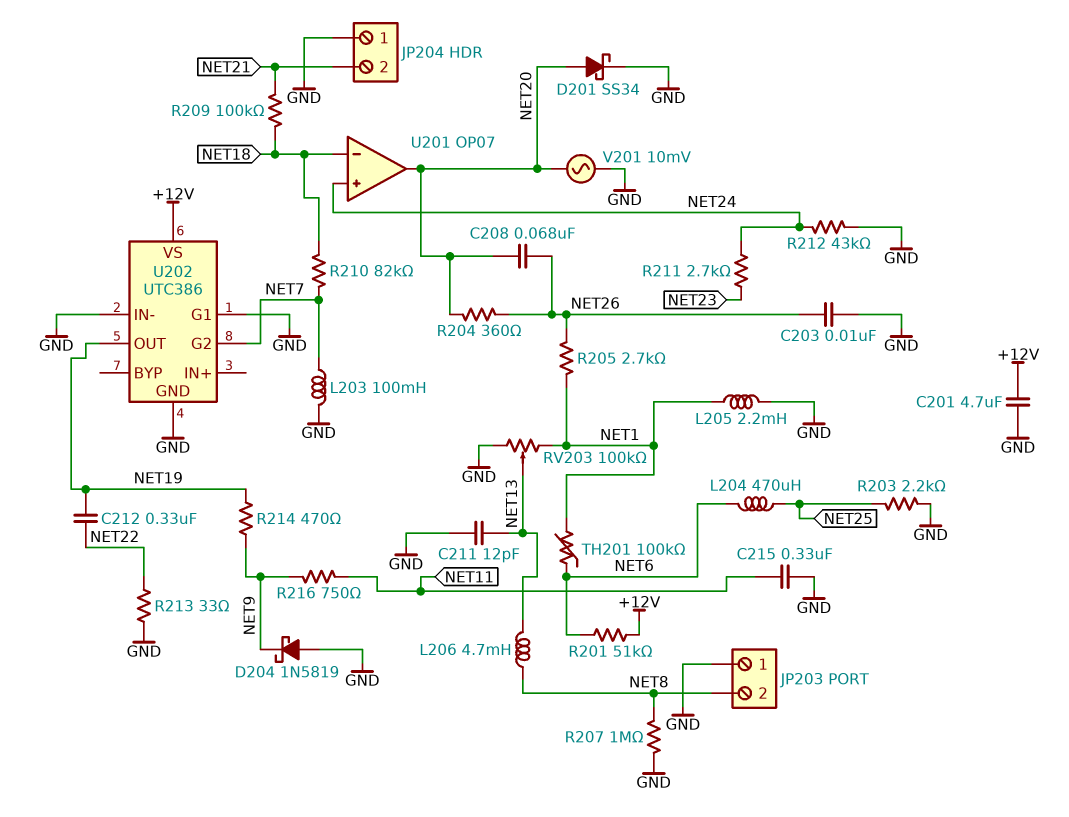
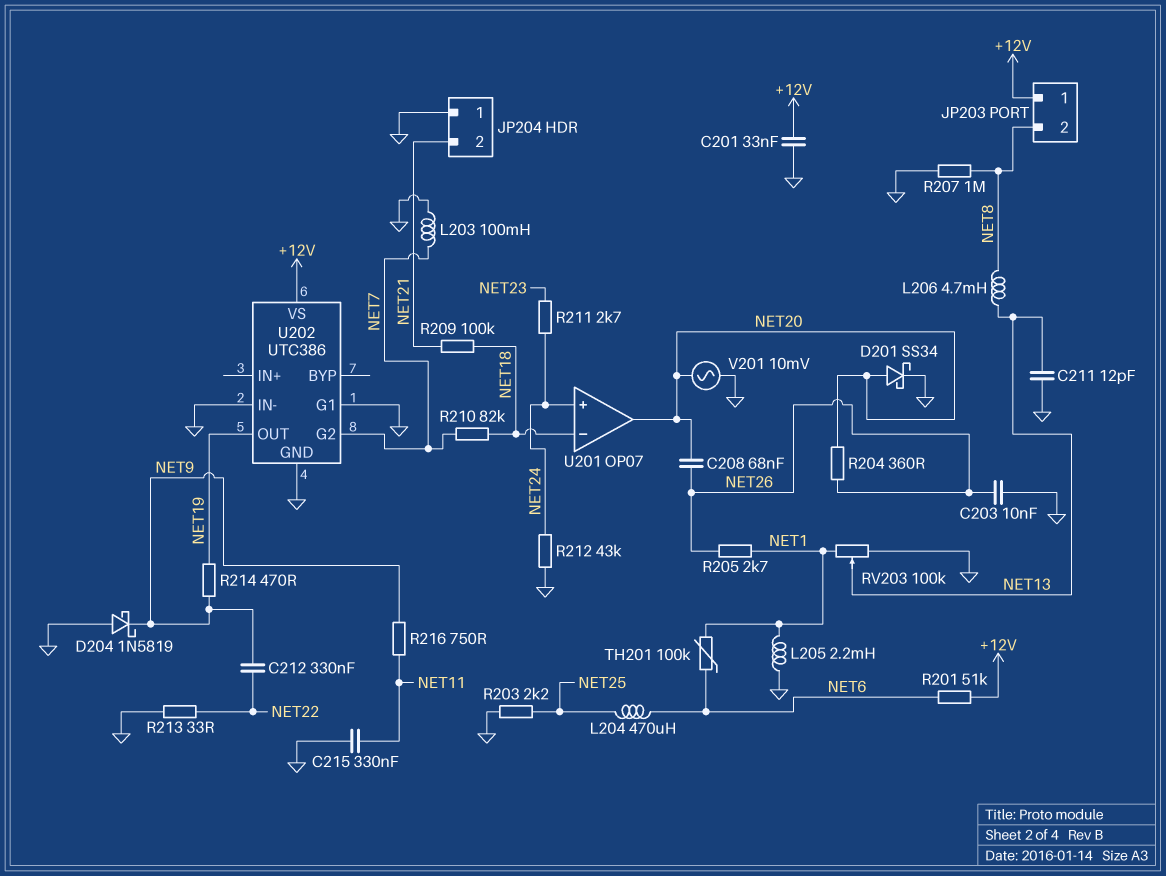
C201: 4.7uF (+12V, GND) -> 33nF (+12V, GND)
C212: 330nF (NET19, NET22) -> 330nF (NET9, NET22)
JP203 pin 1: GND -> +12V

